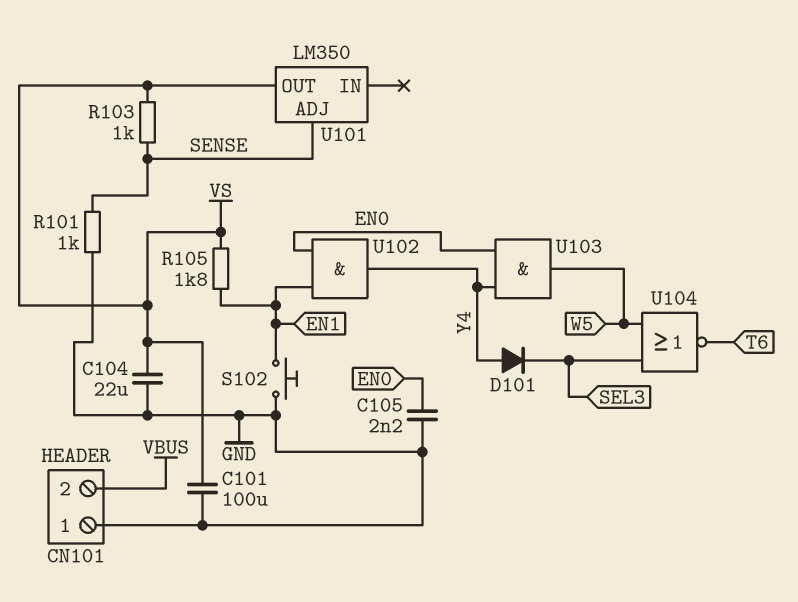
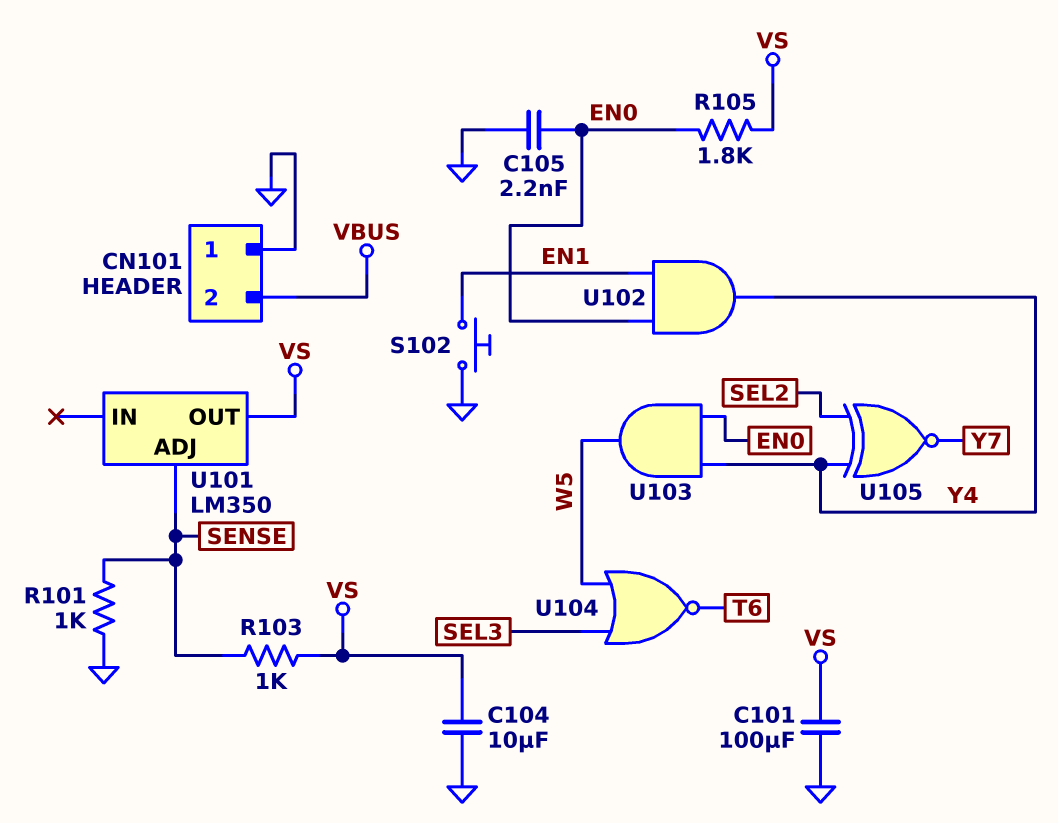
C104: 22uF (GND, VS) -> 10uF (GND, VS)
D101: diode (A Y4, K SEL3) -> none
R105: 1.8k (EN1, VS) -> 1.8k (EN0, VS)
U105: none -> XNOR (in SEL2, in Y4, out Y7)

